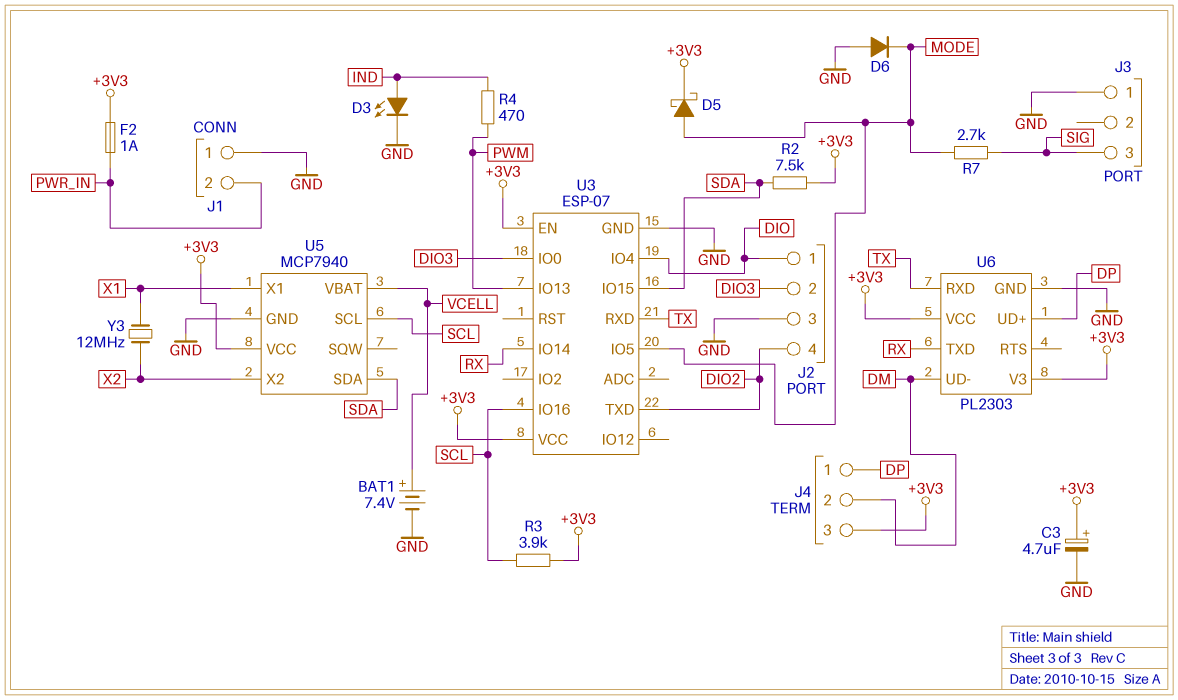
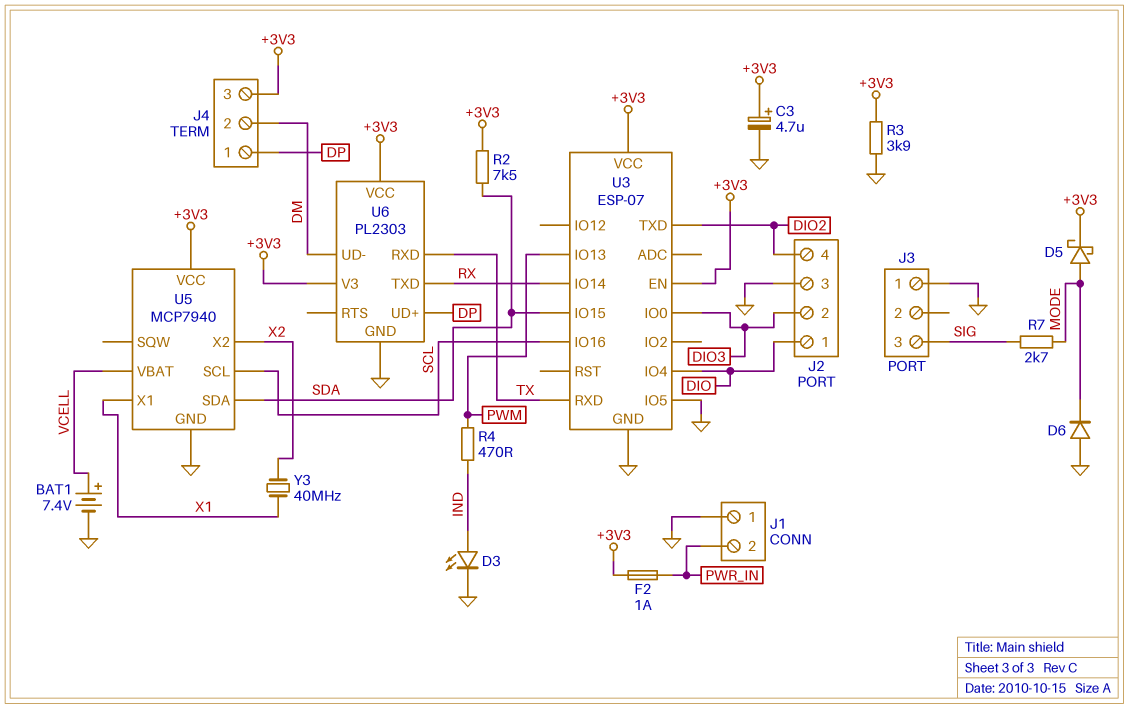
R3: 3.9k (+3V3, SCL) -> 3.9k (+3V3, GND)
U3 pin IO5: MODE -> GND
Y3: 12MHz (X1, X2) -> 40MHz (X1, X2)

